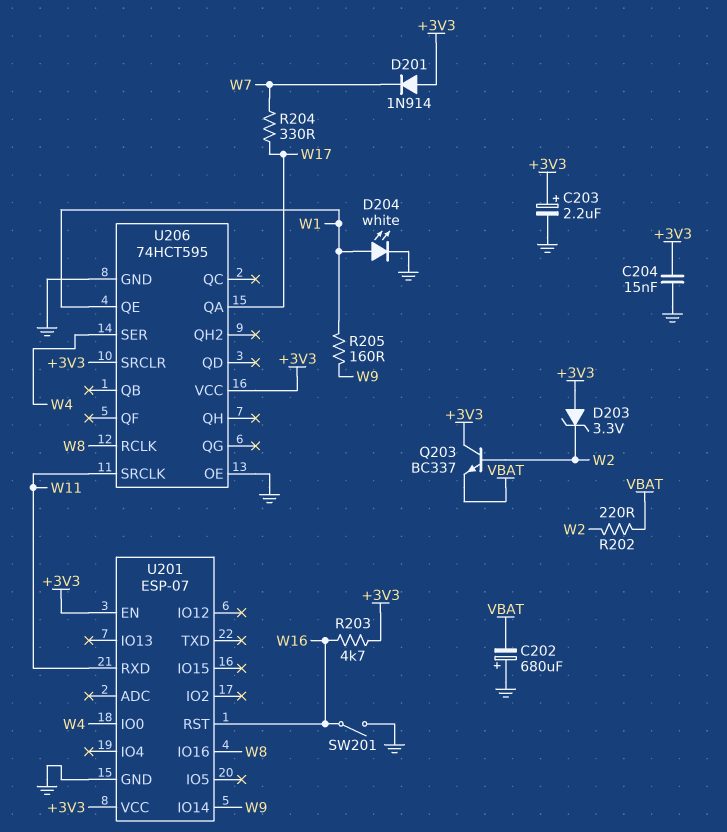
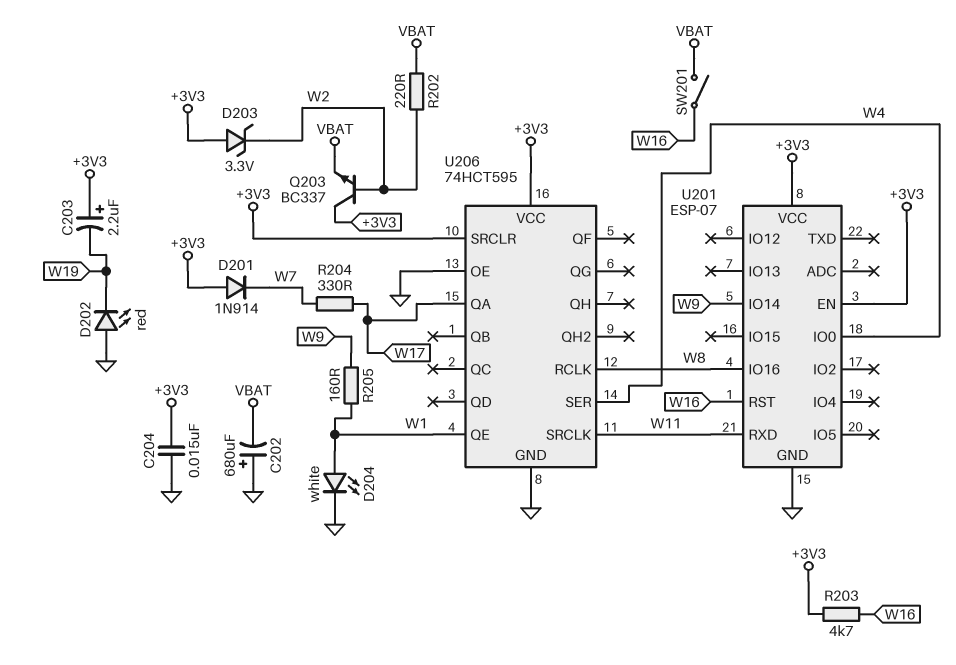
C203: 2.2uF (plus +3V3, minus GND) -> 2.2uF (plus +3V3, minus W19)
D202: none -> LED red (A GND, K W19)
SW201: switch (GND, W16) -> switch (VBAT, W16)

